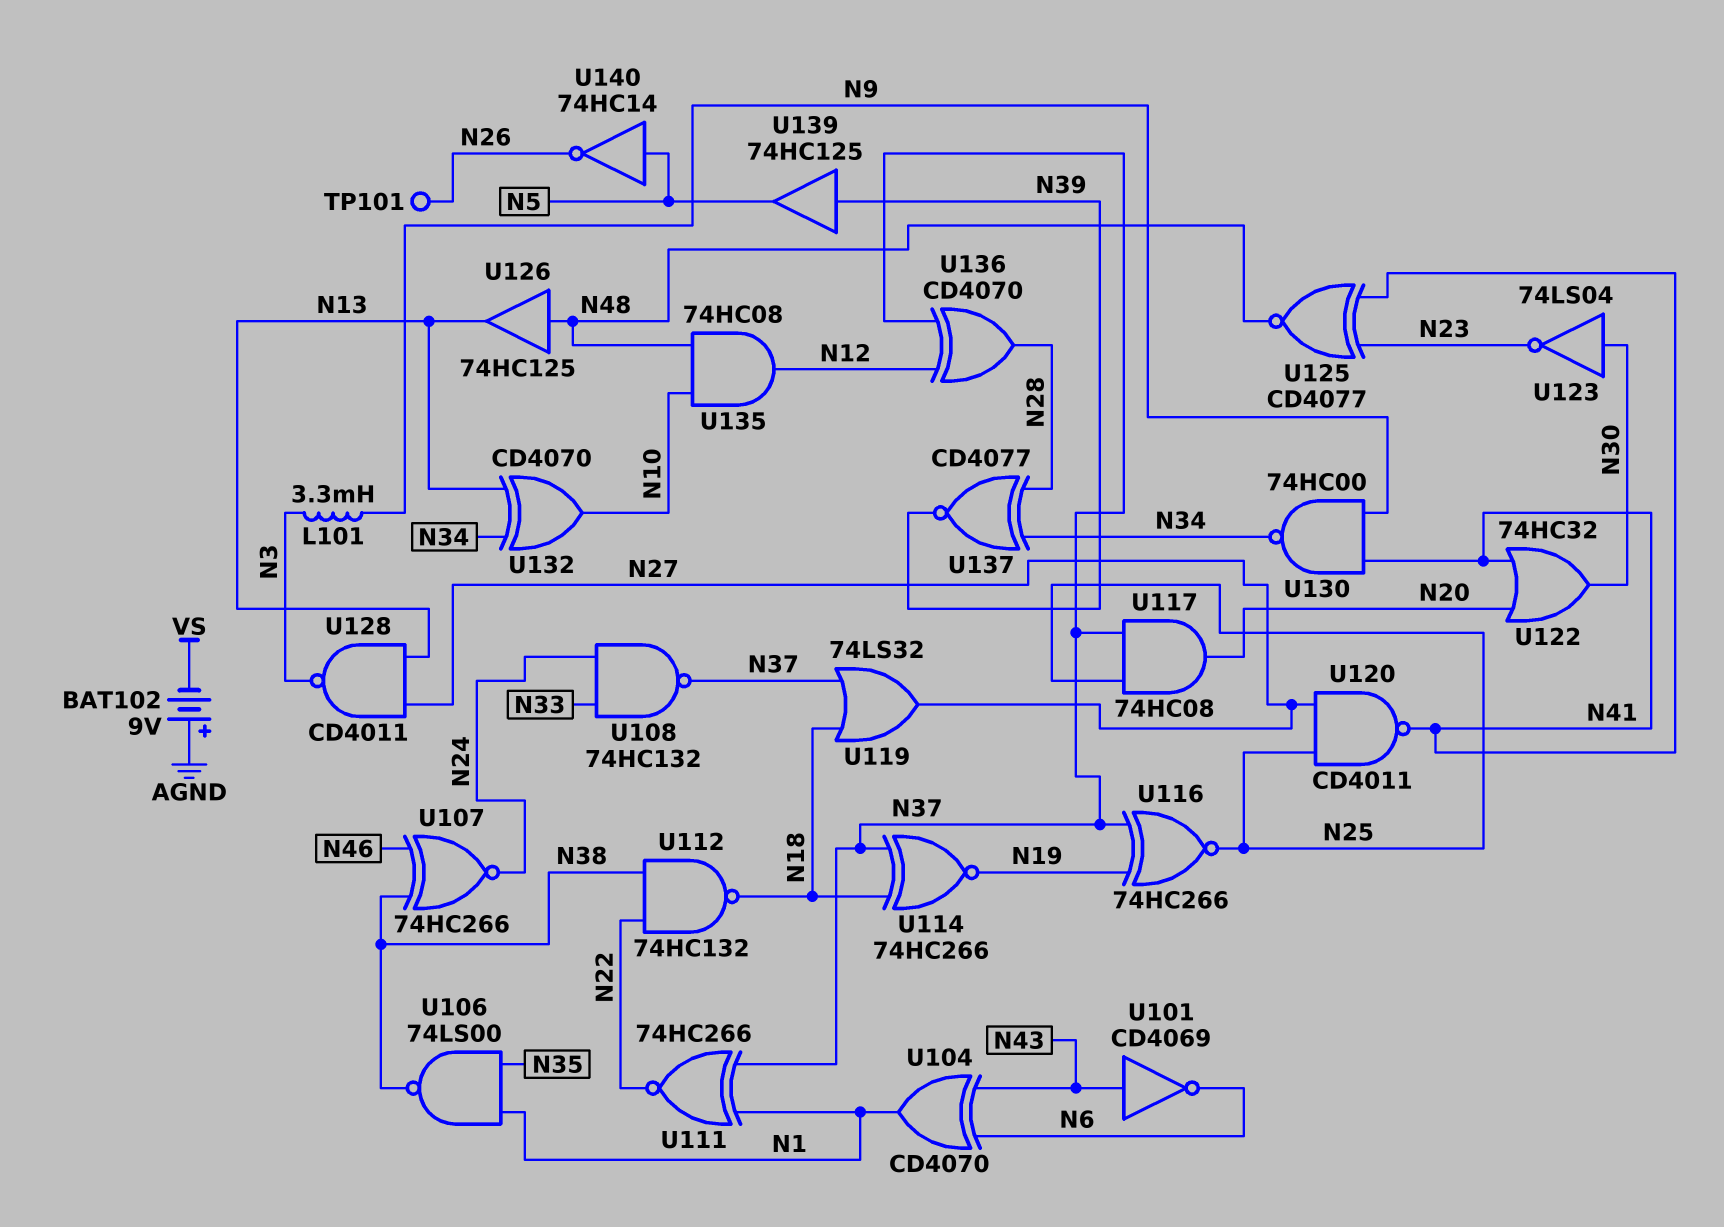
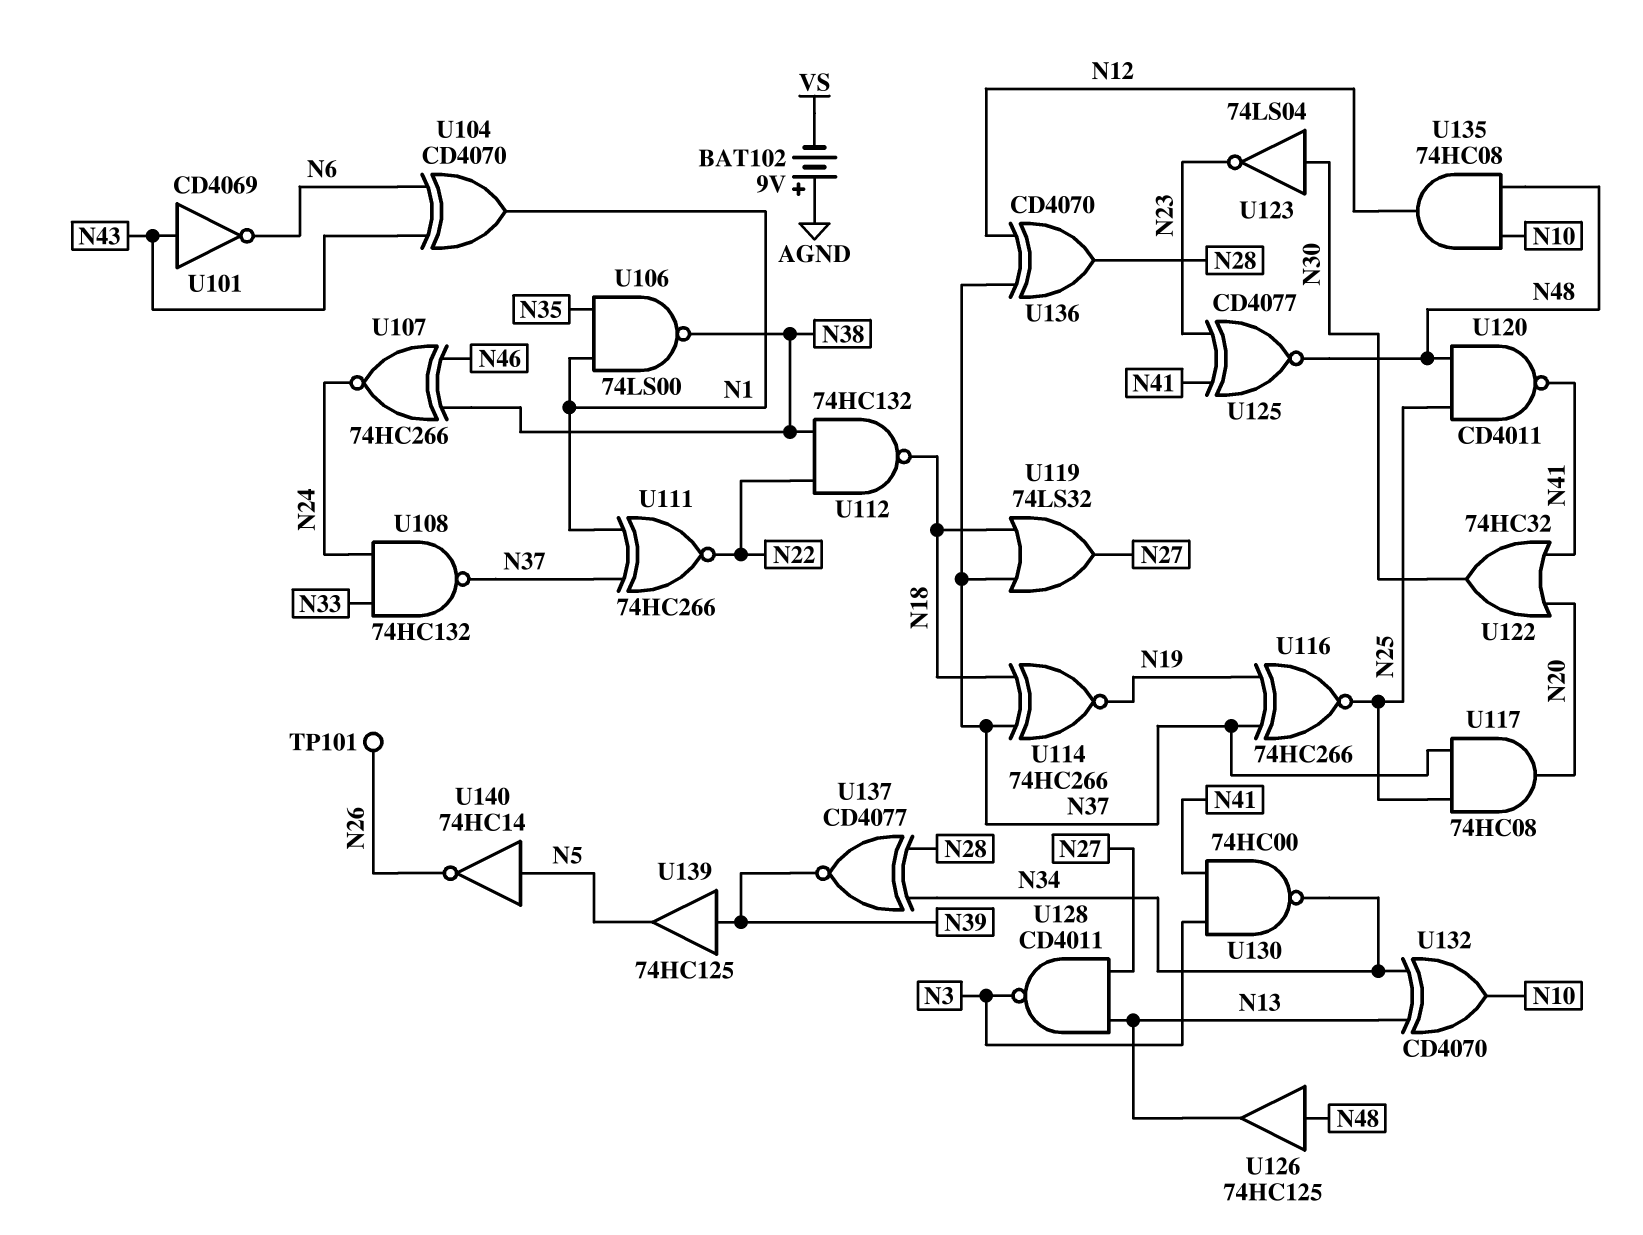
L101: 3.3mH (N3, N9) -> none
U120: NAND CD4011 (in N25, in N27, out N41) -> NAND CD4011 (in N25, in N48, out N41)
U130: NAND 74HC00 (in N9, in N41, out N34) -> NAND 74HC00 (in N3, in N41, out N34)

